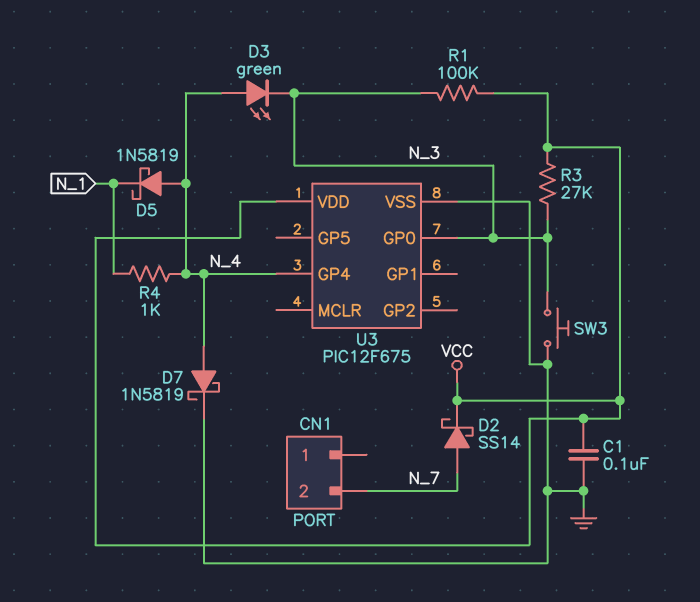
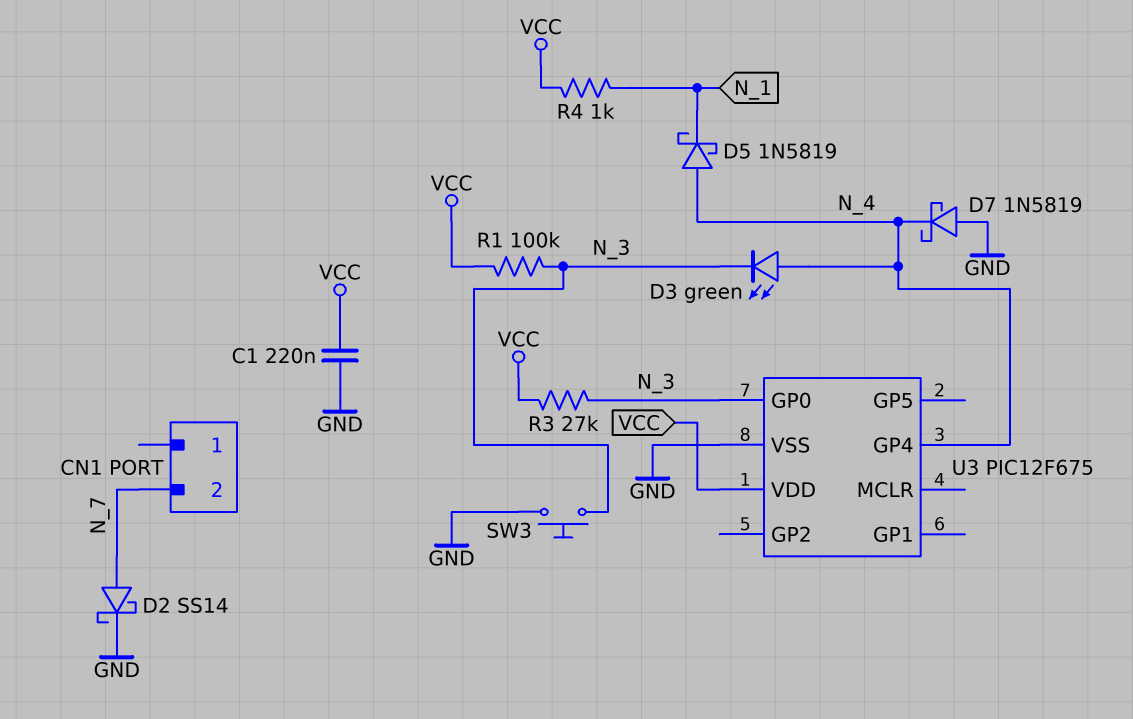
C1: 100nF (GND, VCC) -> 220nF (GND, VCC)
D2: schottky SS14 (A N_7, K VCC) -> schottky SS14 (A N_7, K GND)
D7: schottky 1N5819 (A N_4, K GND) -> schottky 1N5819 (A GND, K N_4)
R4: 1k (N_1, N_4) -> 1k (N_1, VCC)

